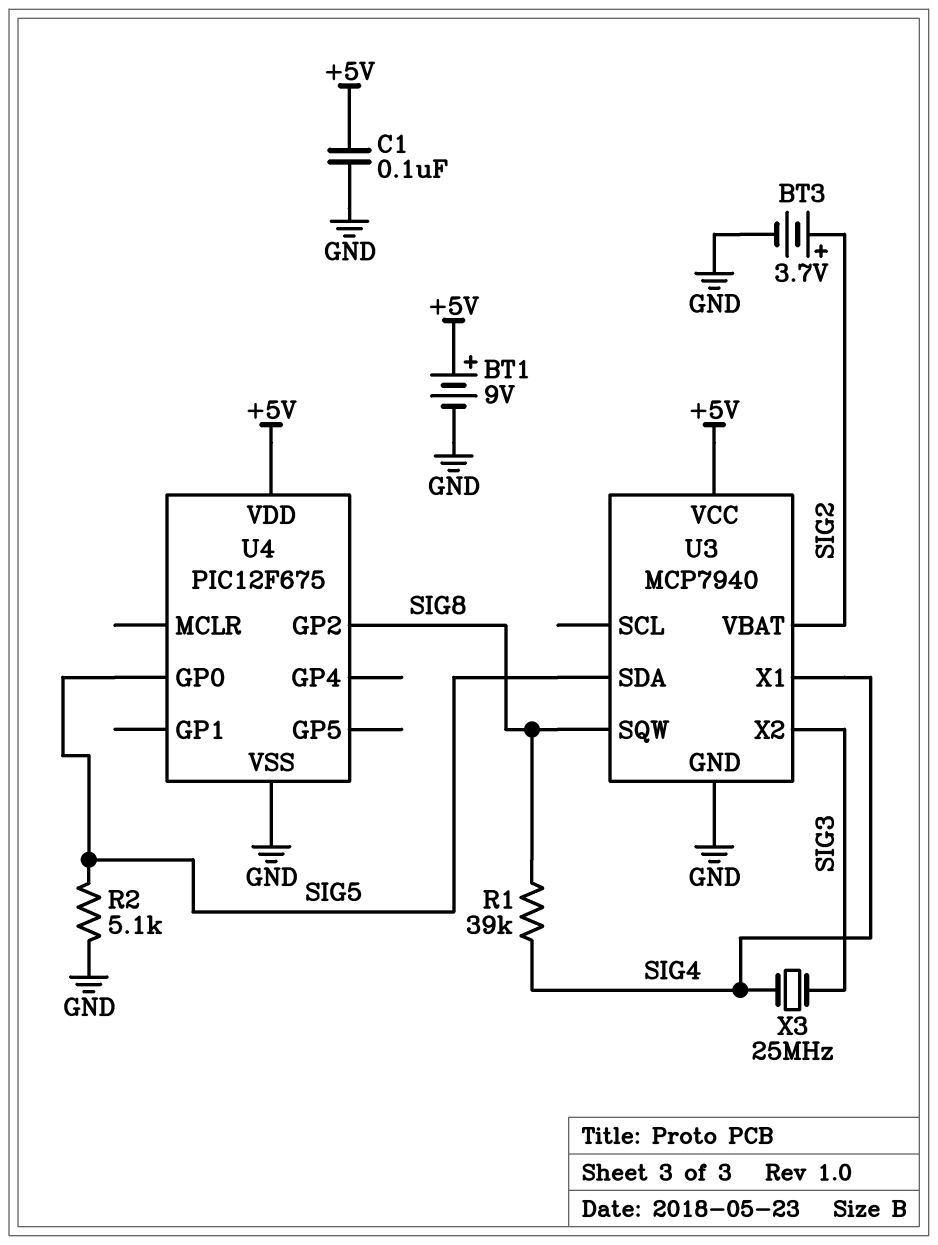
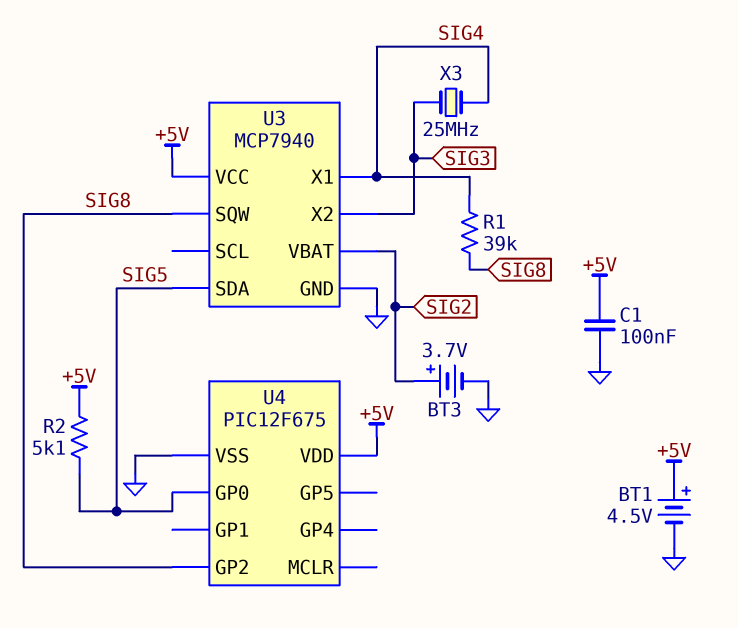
BT1: 9V (plus +5V, minus GND) -> 4.5V (plus +5V, minus GND)
R2: 5.1k (GND, SIG5) -> 5.1k (+5V, SIG5)

